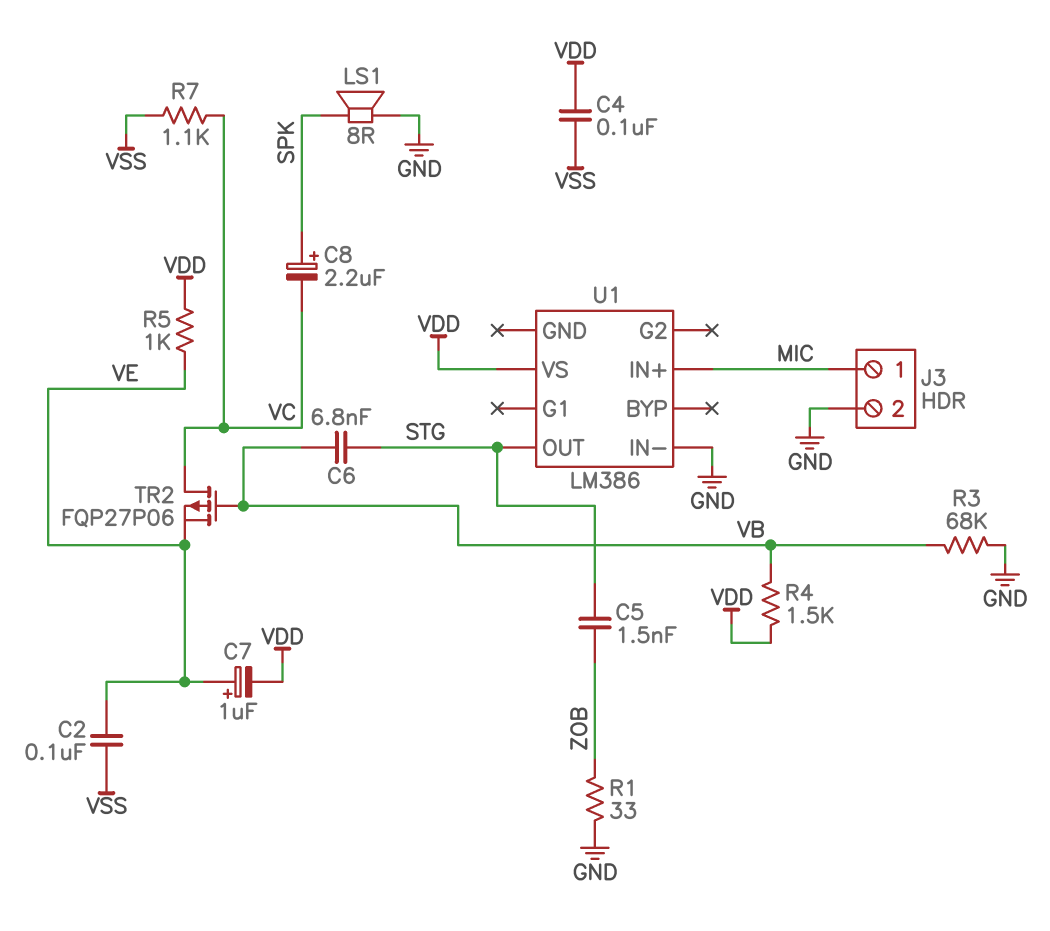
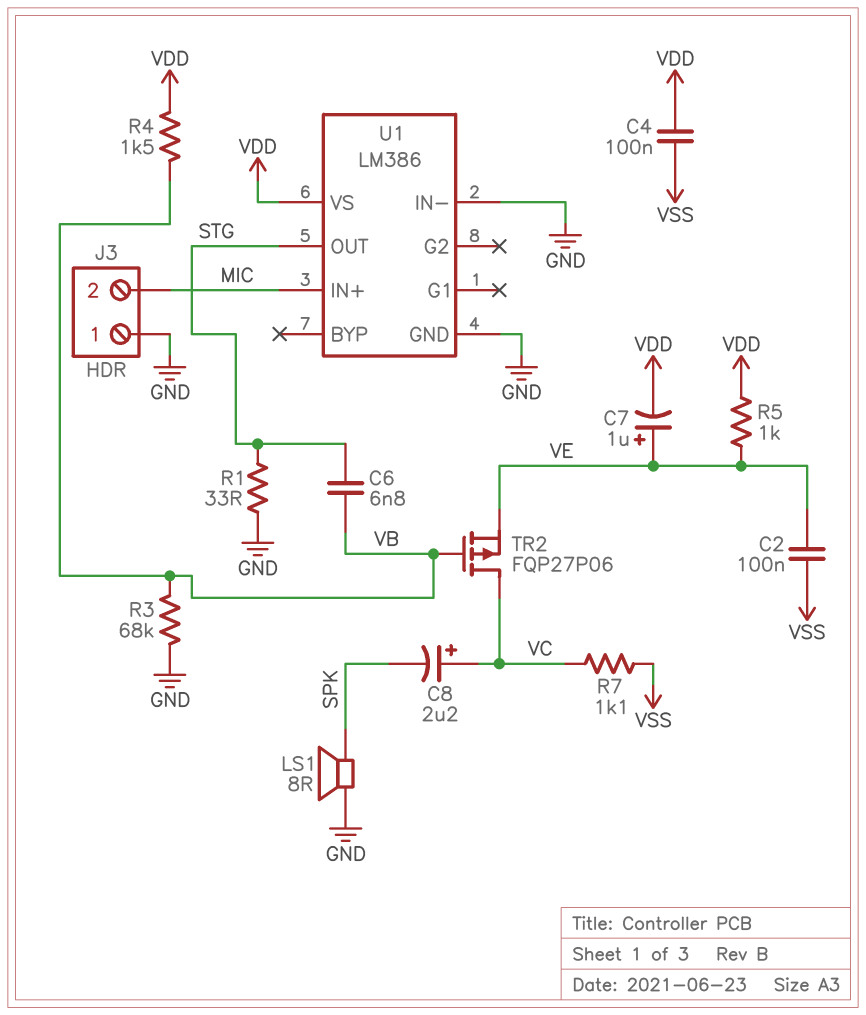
C5: 1.5nF (STG, ZOB) -> none
C8: 2.2uF (plus SPK, minus VC) -> 2.2uF (plus VC, minus SPK)
J3 pin 1: MIC -> GND
J3 pin 2: GND -> MIC
R1: 33 (GND, ZOB) -> 33 (GND, STG)
U1 pin GND: none -> GND

